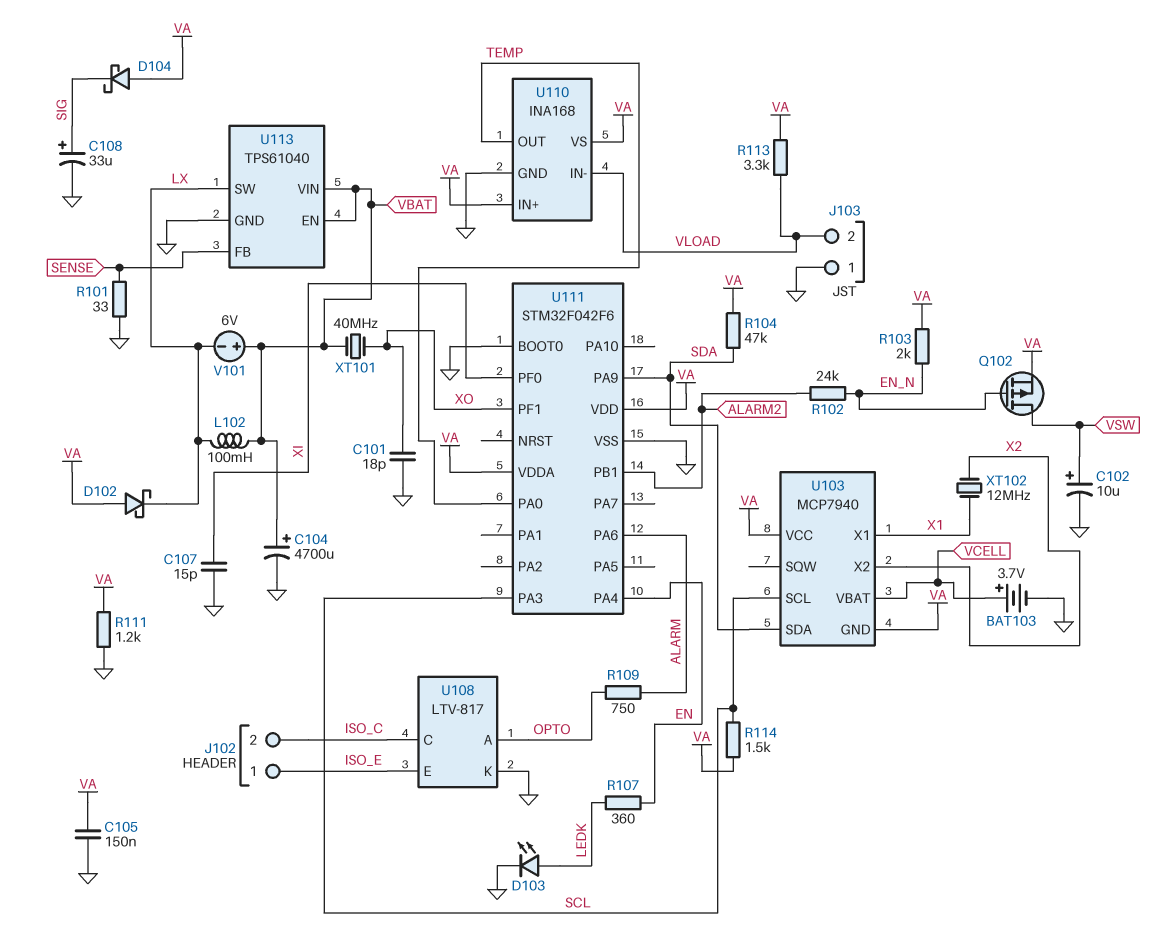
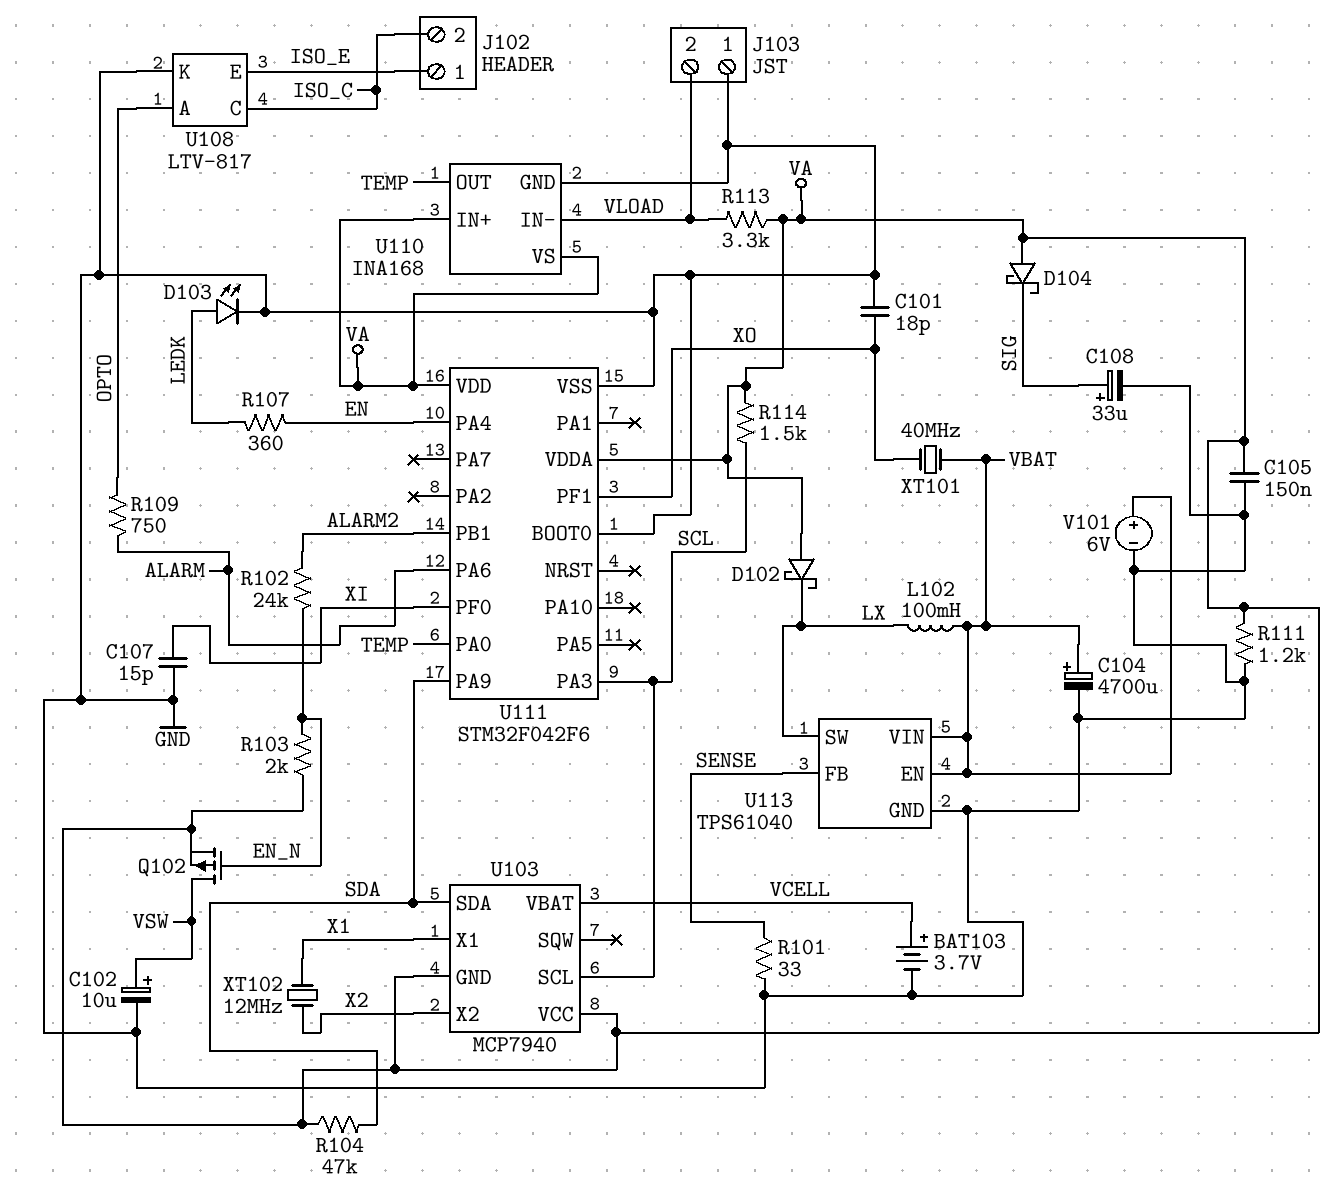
V101: 6V (plus VBAT, minus LX) -> 6V (plus VBAT, minus GND)

